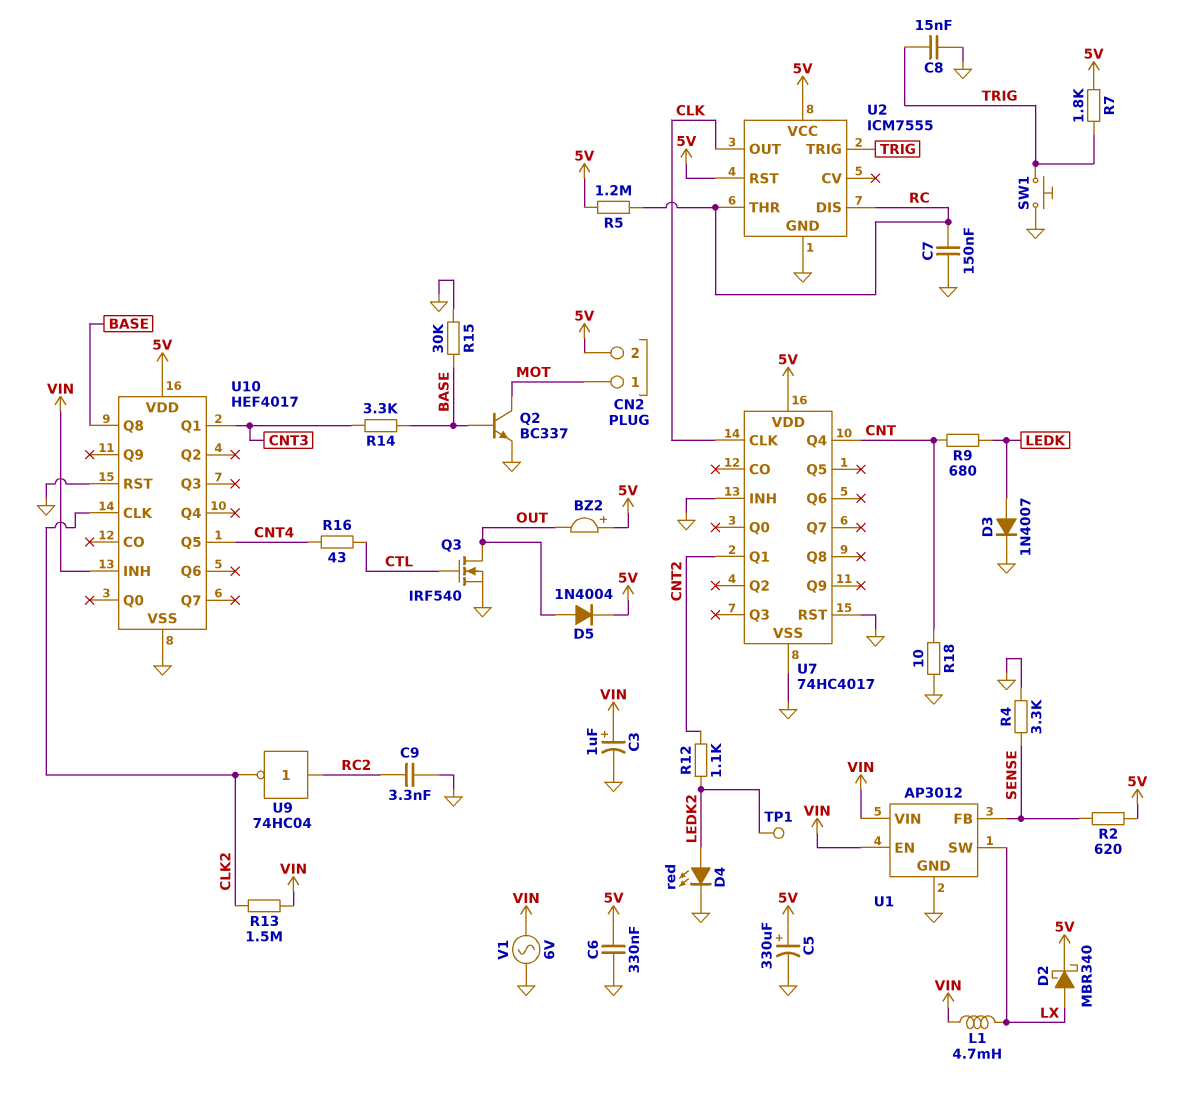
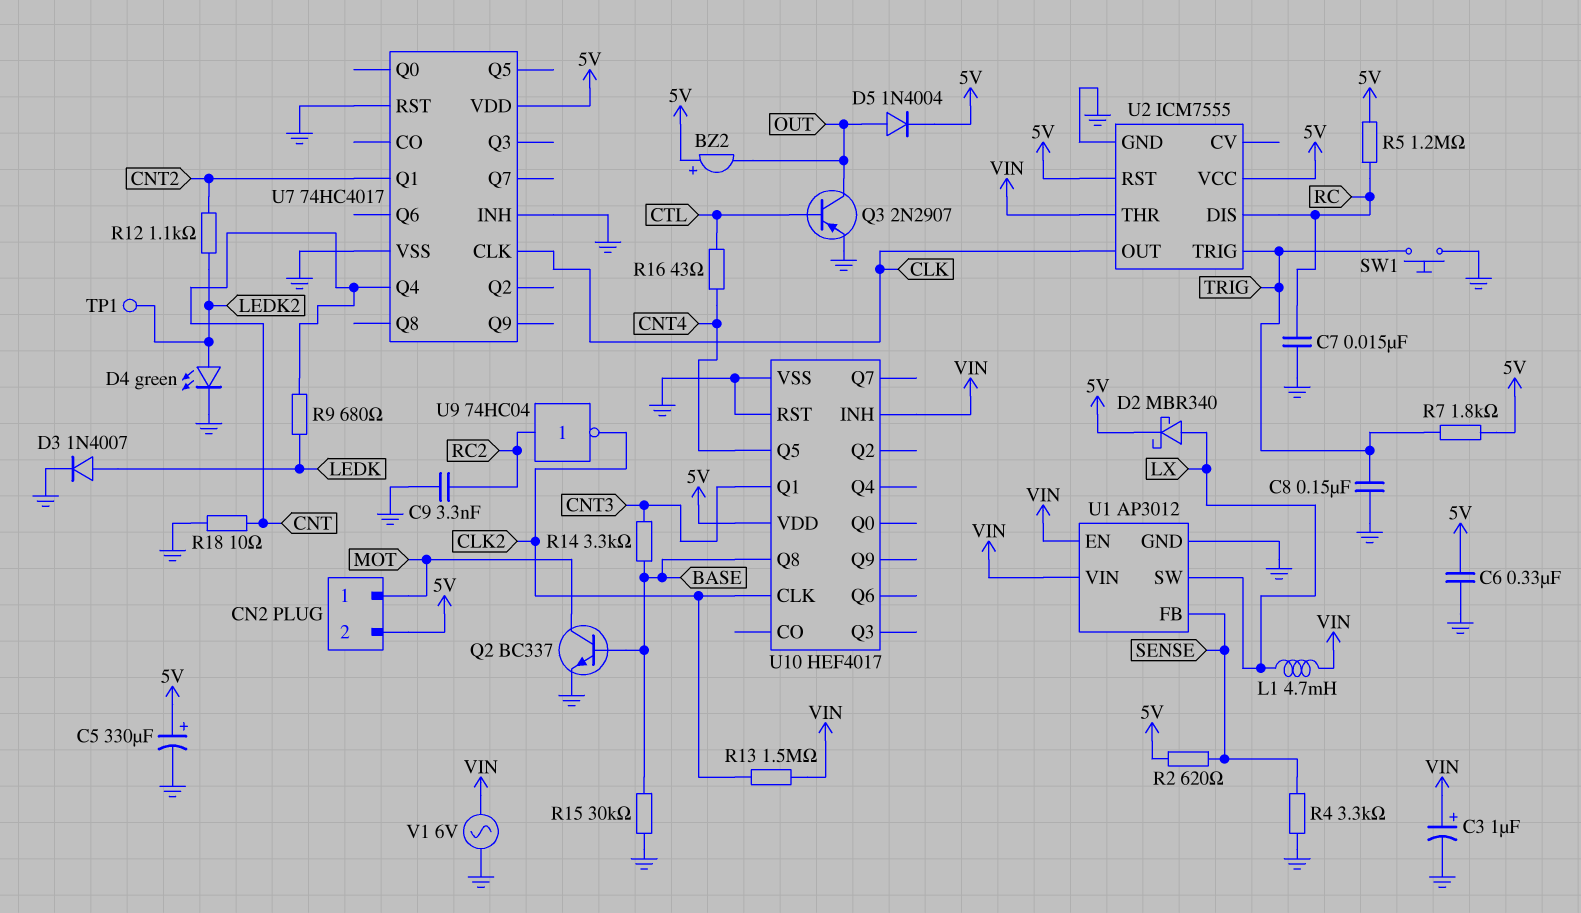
C7: 150nF (GND, RC) -> 15nF (GND, RC)
C8: 15nF (GND, TRIG) -> 150nF (GND, TRIG)
D4: LED red (A LEDK2, K GND) -> LED green (A LEDK2, K GND)
Q3: NMOS IRF540 (G CTL, D OUT, S GND) -> PNP 2N2907 (B CTL, C OUT, E GND)
U2 pin THR: RC -> VIN

